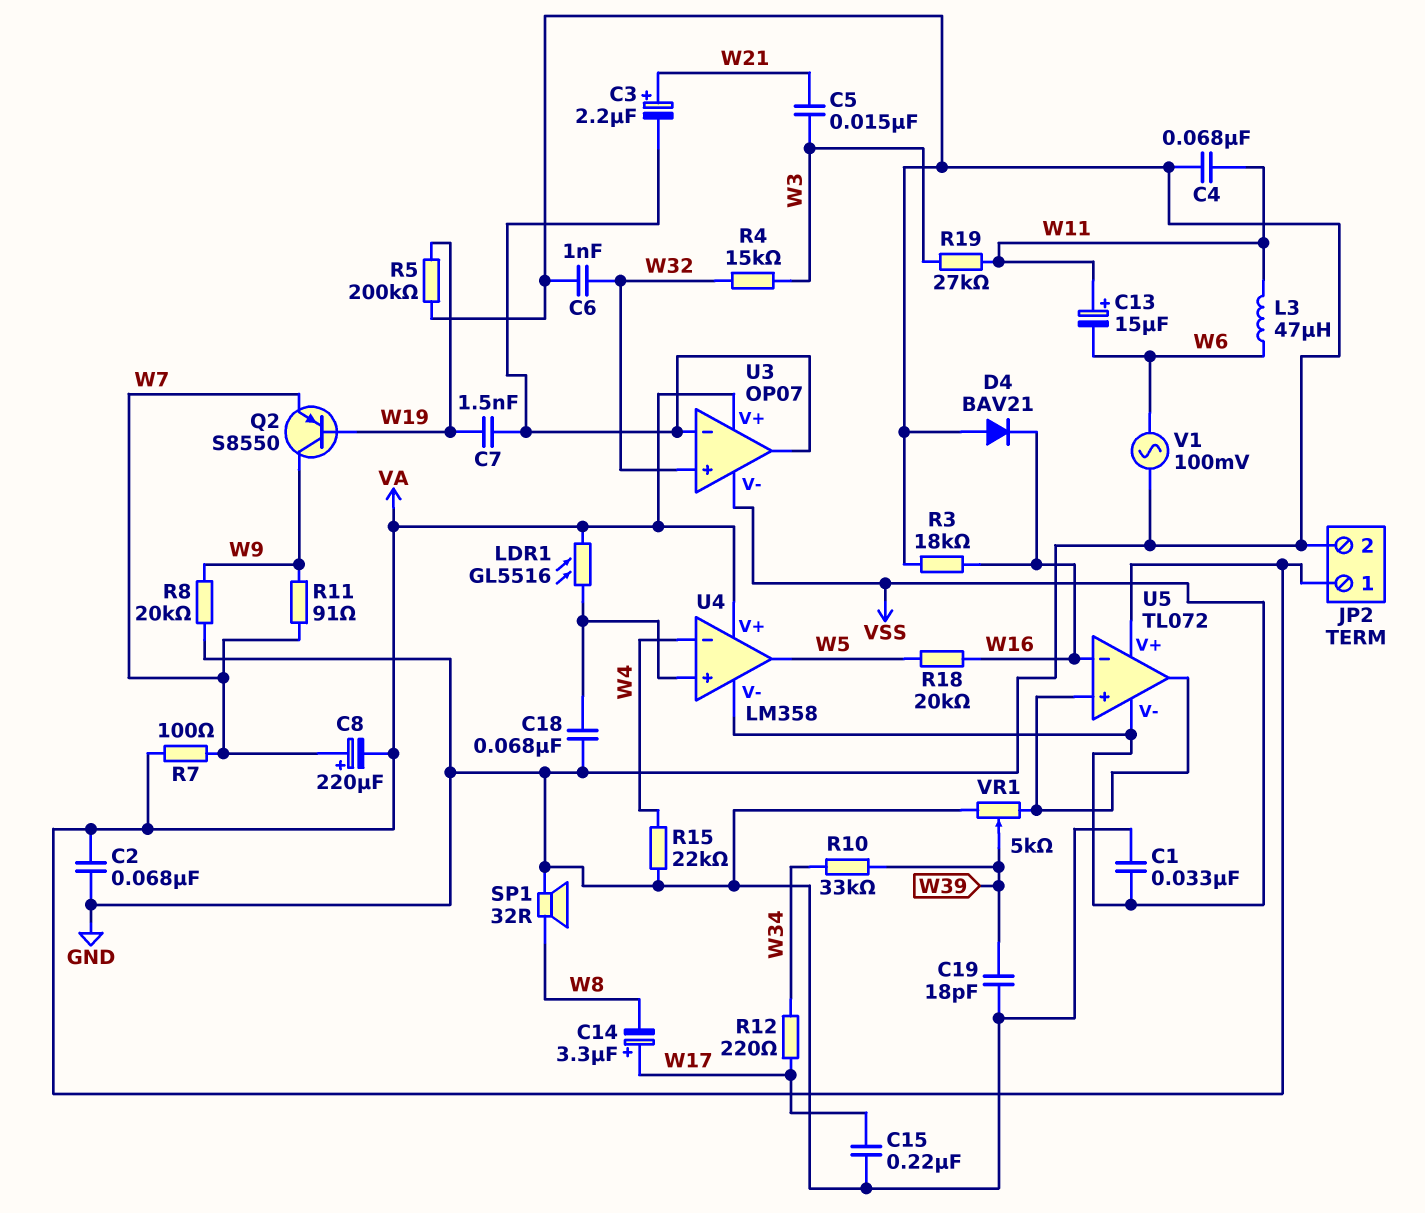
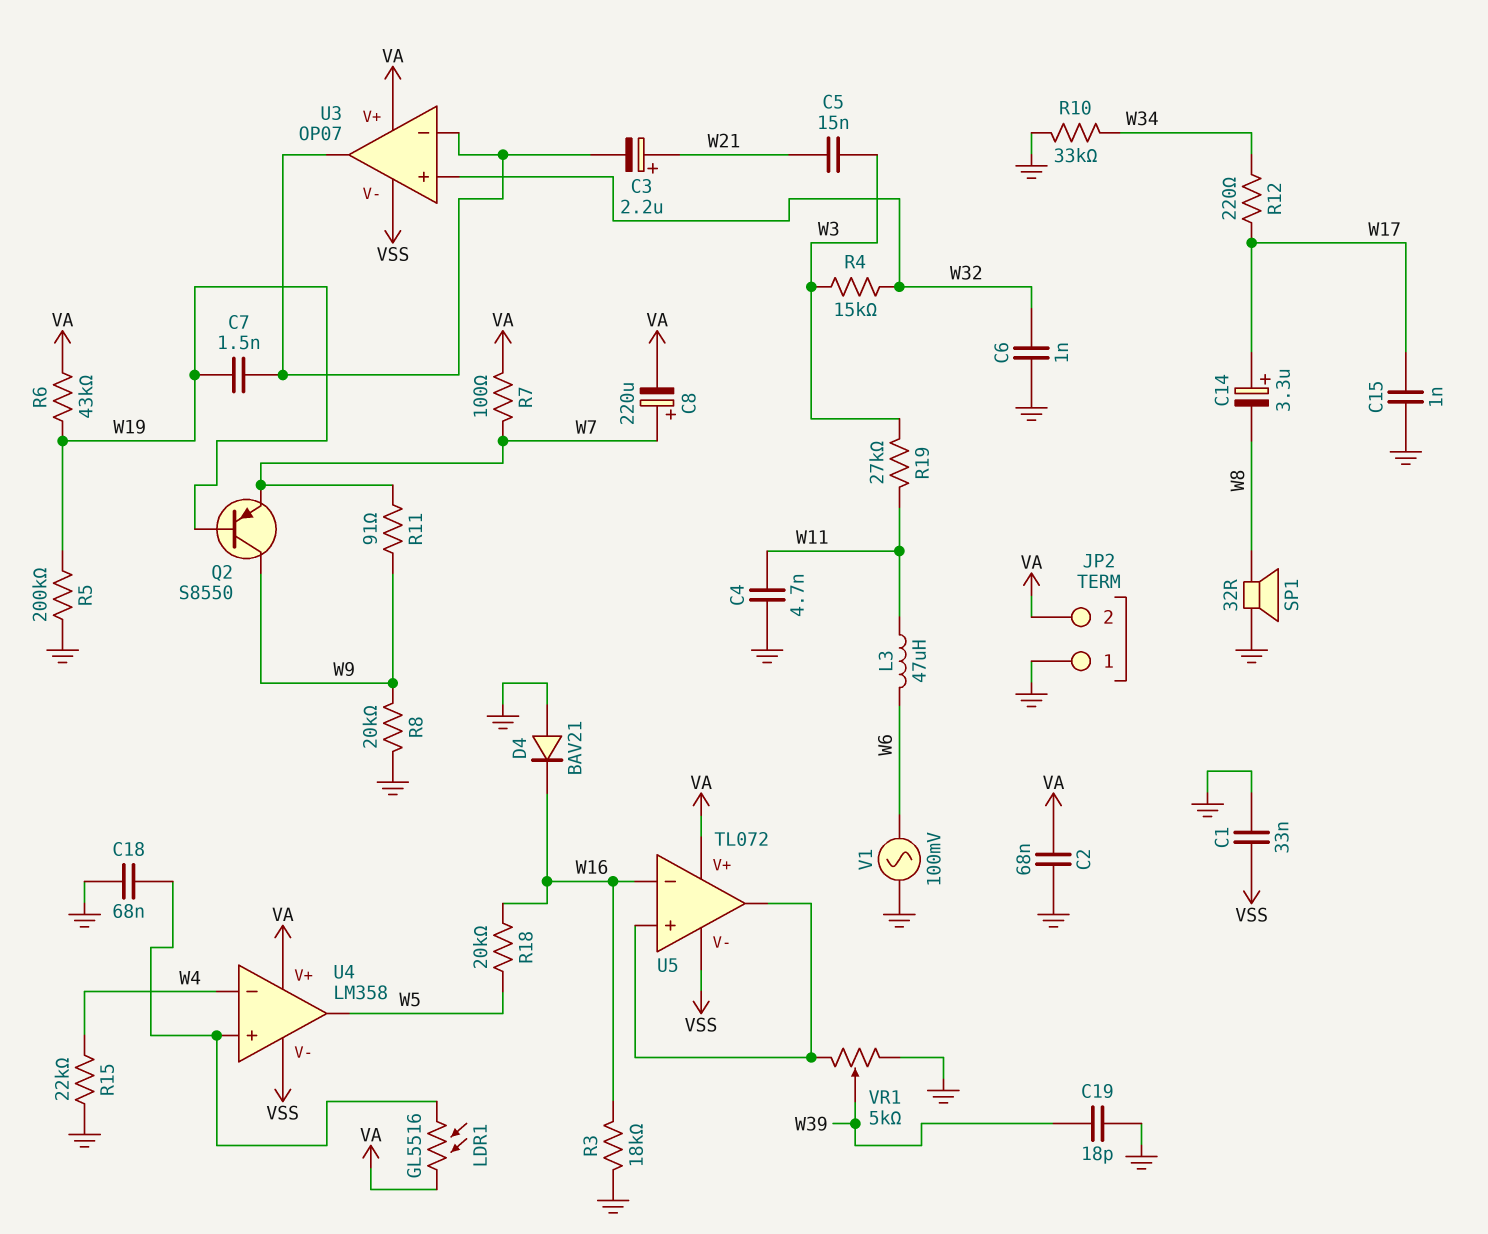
C4: 68nF (GND, W11) -> 4.7nF (GND, W11)
C13: 15uF (plus W11, minus W6) -> none
C15: 220nF (GND, W17) -> 1nF (GND, W17)
JP2 pin 1: VA -> GND
JP2 pin 2: GND -> VA
R6: none -> 43k (VA, W19)
R10: 33k (W34, W39) -> 33k (GND, W34)

